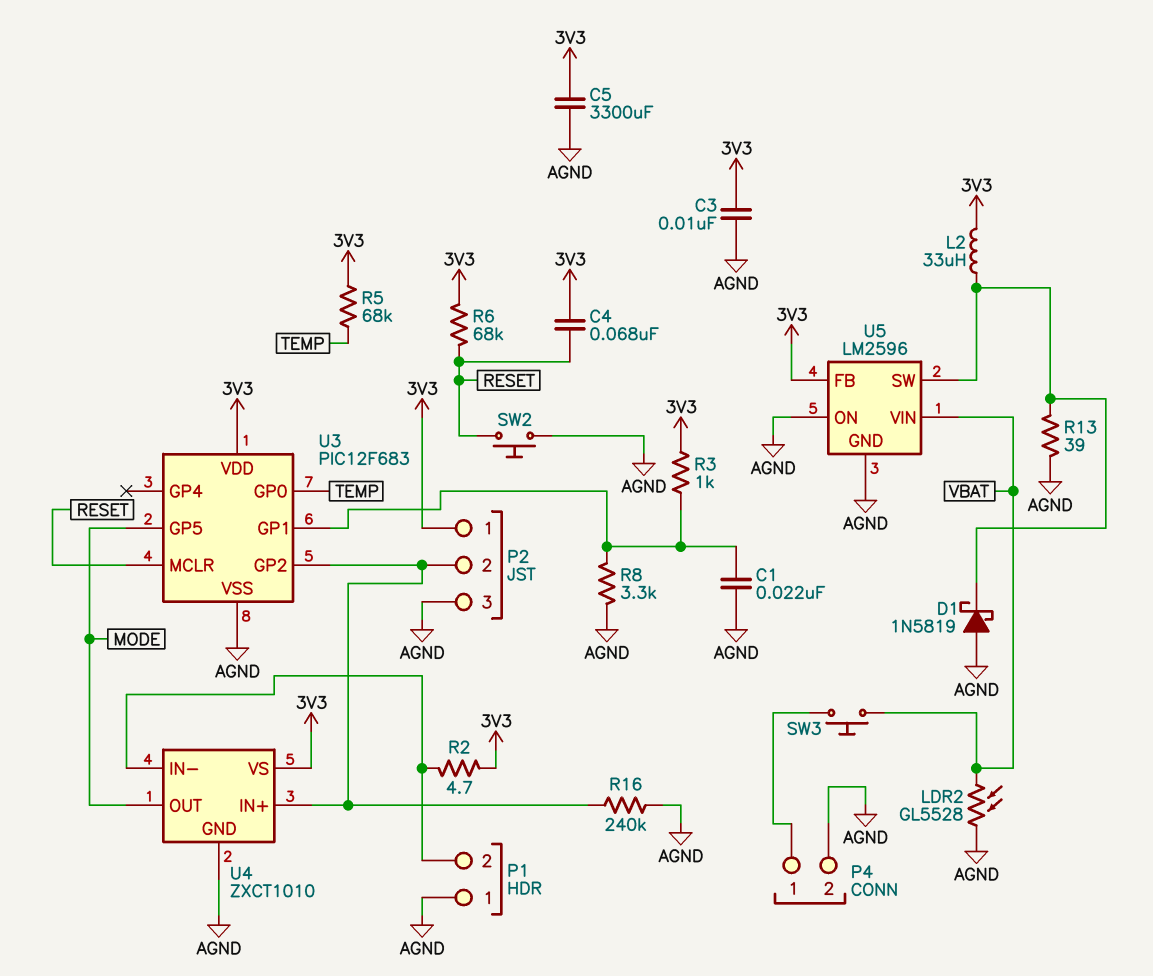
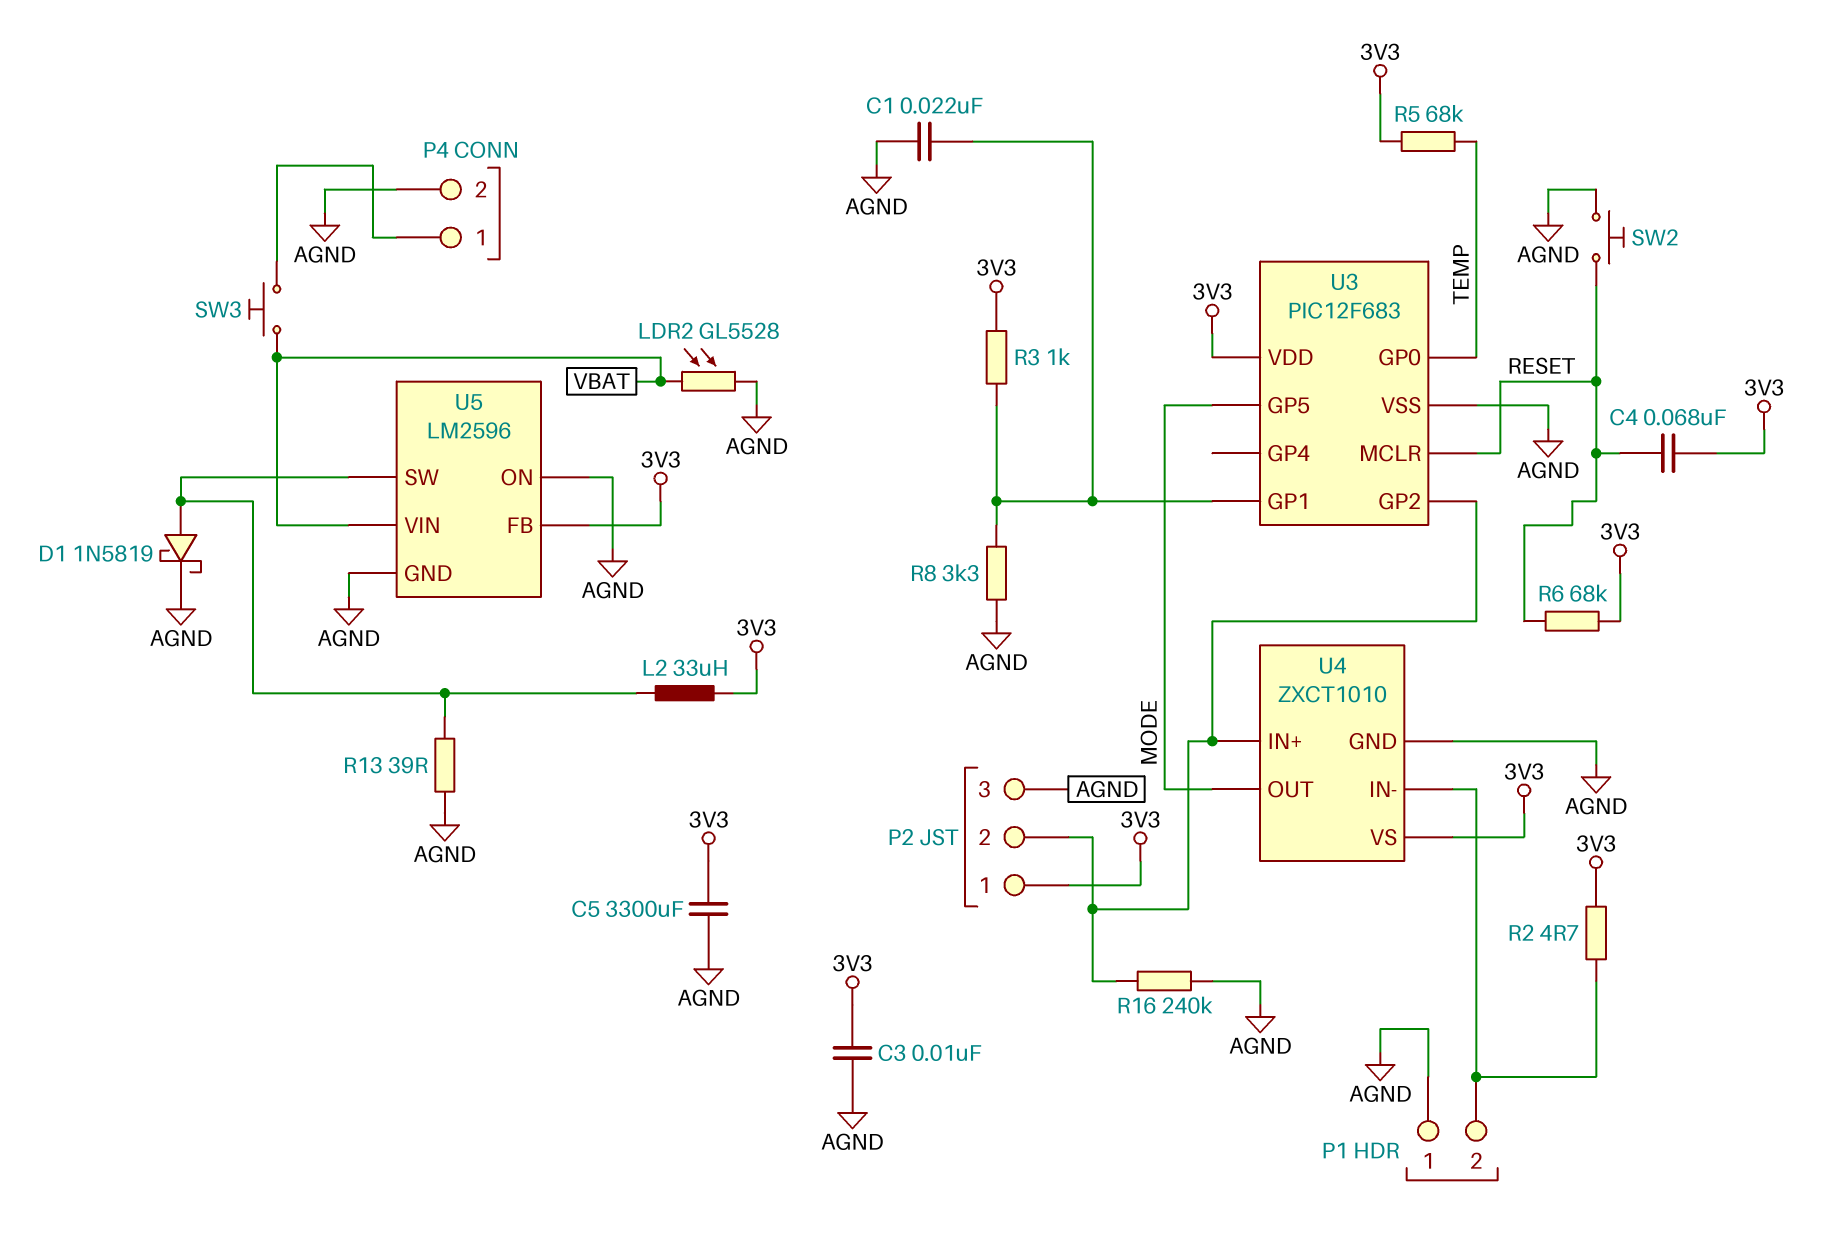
D1: schottky 1N5819 (A AGND, K U5/SW) -> schottky 1N5819 (A U5/SW, K AGND)

